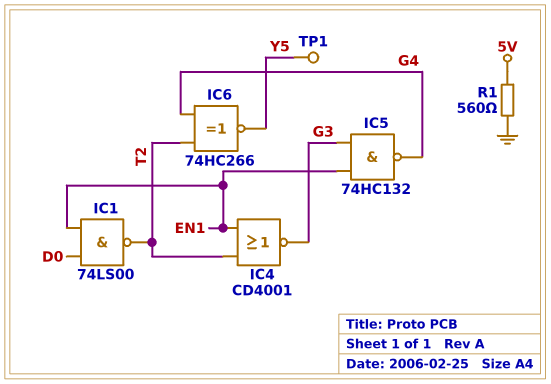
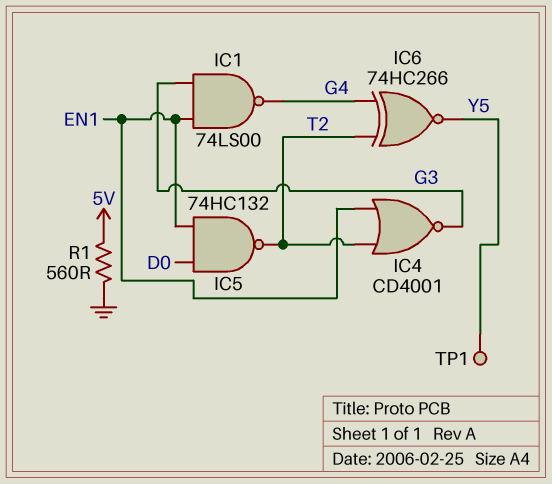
IC1: NAND 74LS00 (in D0, in EN1, out T2) -> NAND 74LS00 (in EN1, in G3, out G4)
IC5: NAND 74HC132 (in EN1, in G3, out G4) -> NAND 74HC132 (in D0, in EN1, out T2)

